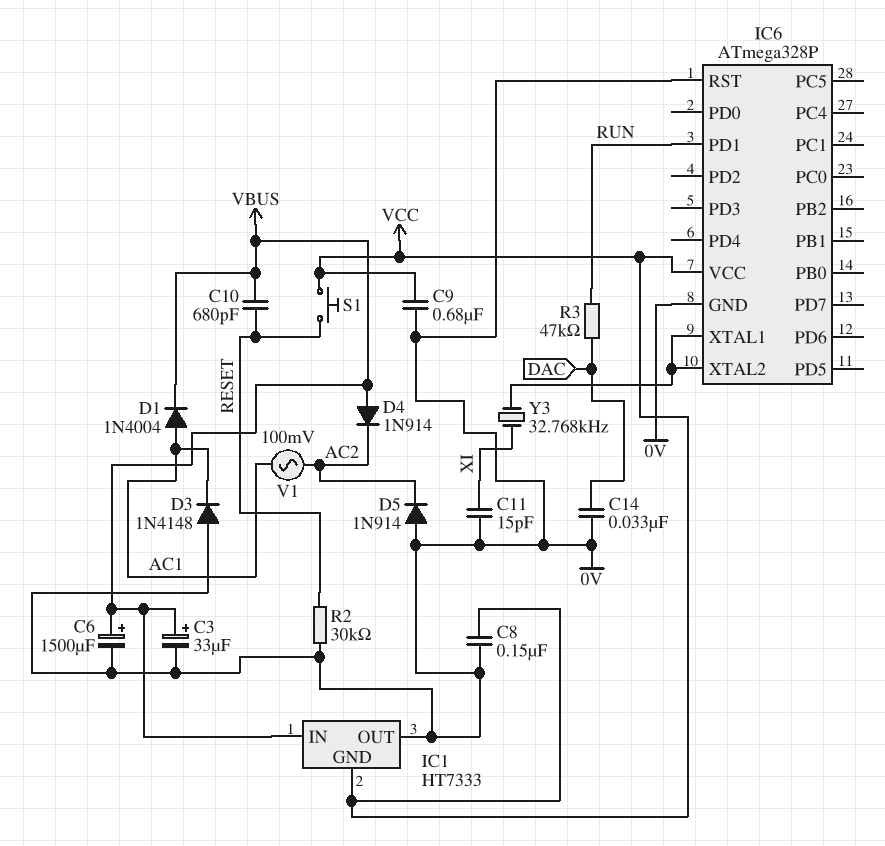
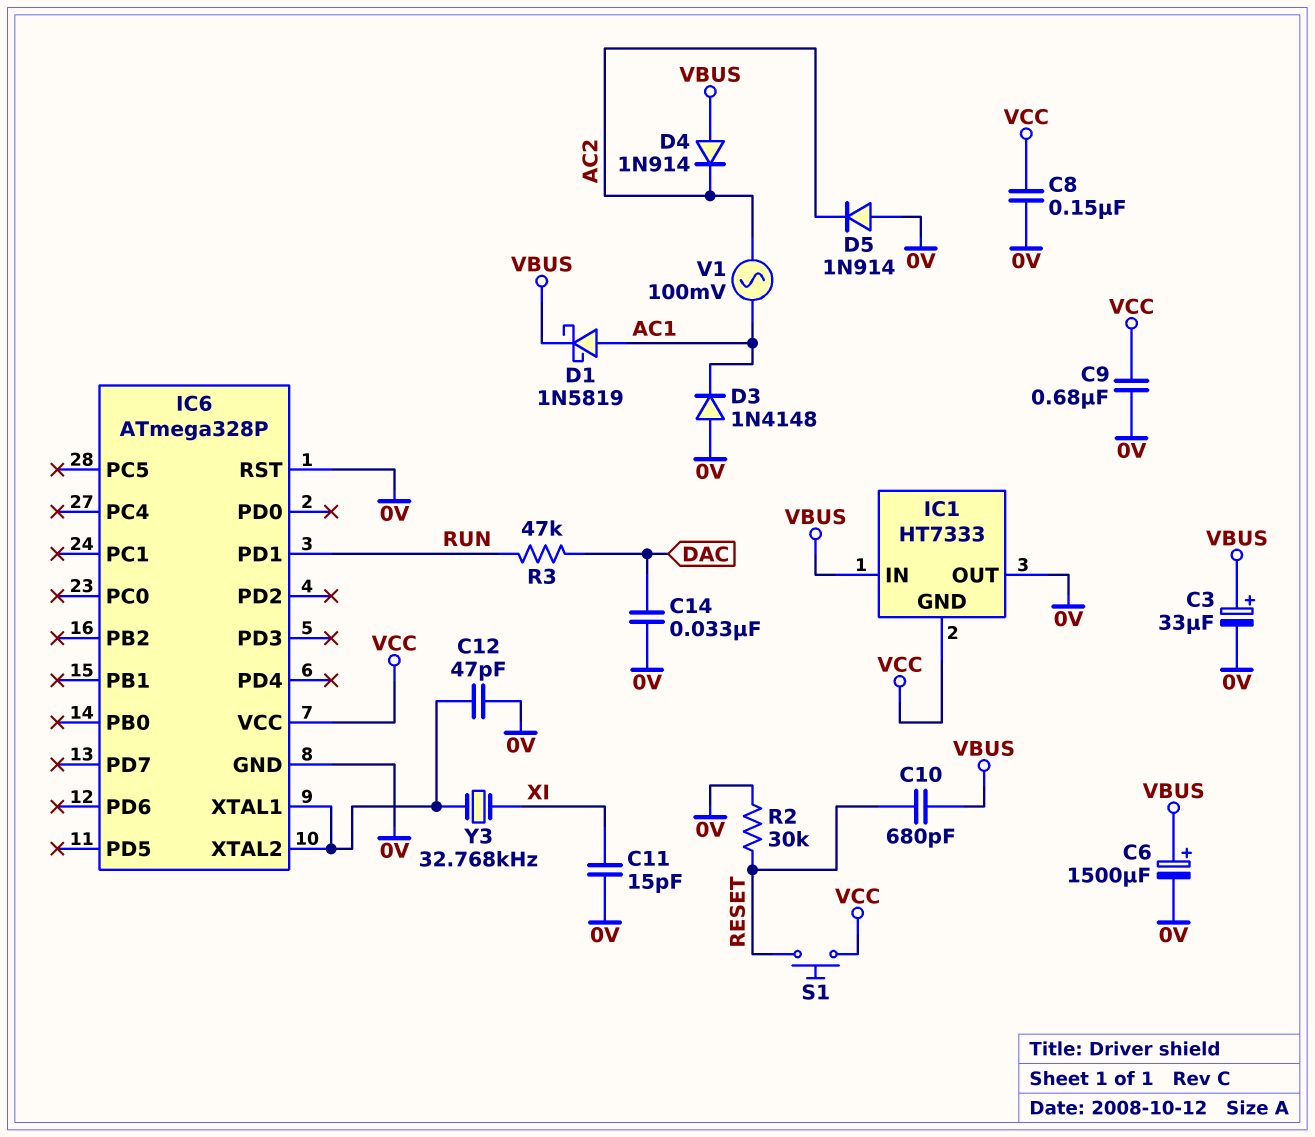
C12: none -> 47pF (0V, IC6/XTAL1)
D1: diode 1N4004 (A AC1, K VBUS) -> schottky 1N5819 (A AC1, K VBUS)

